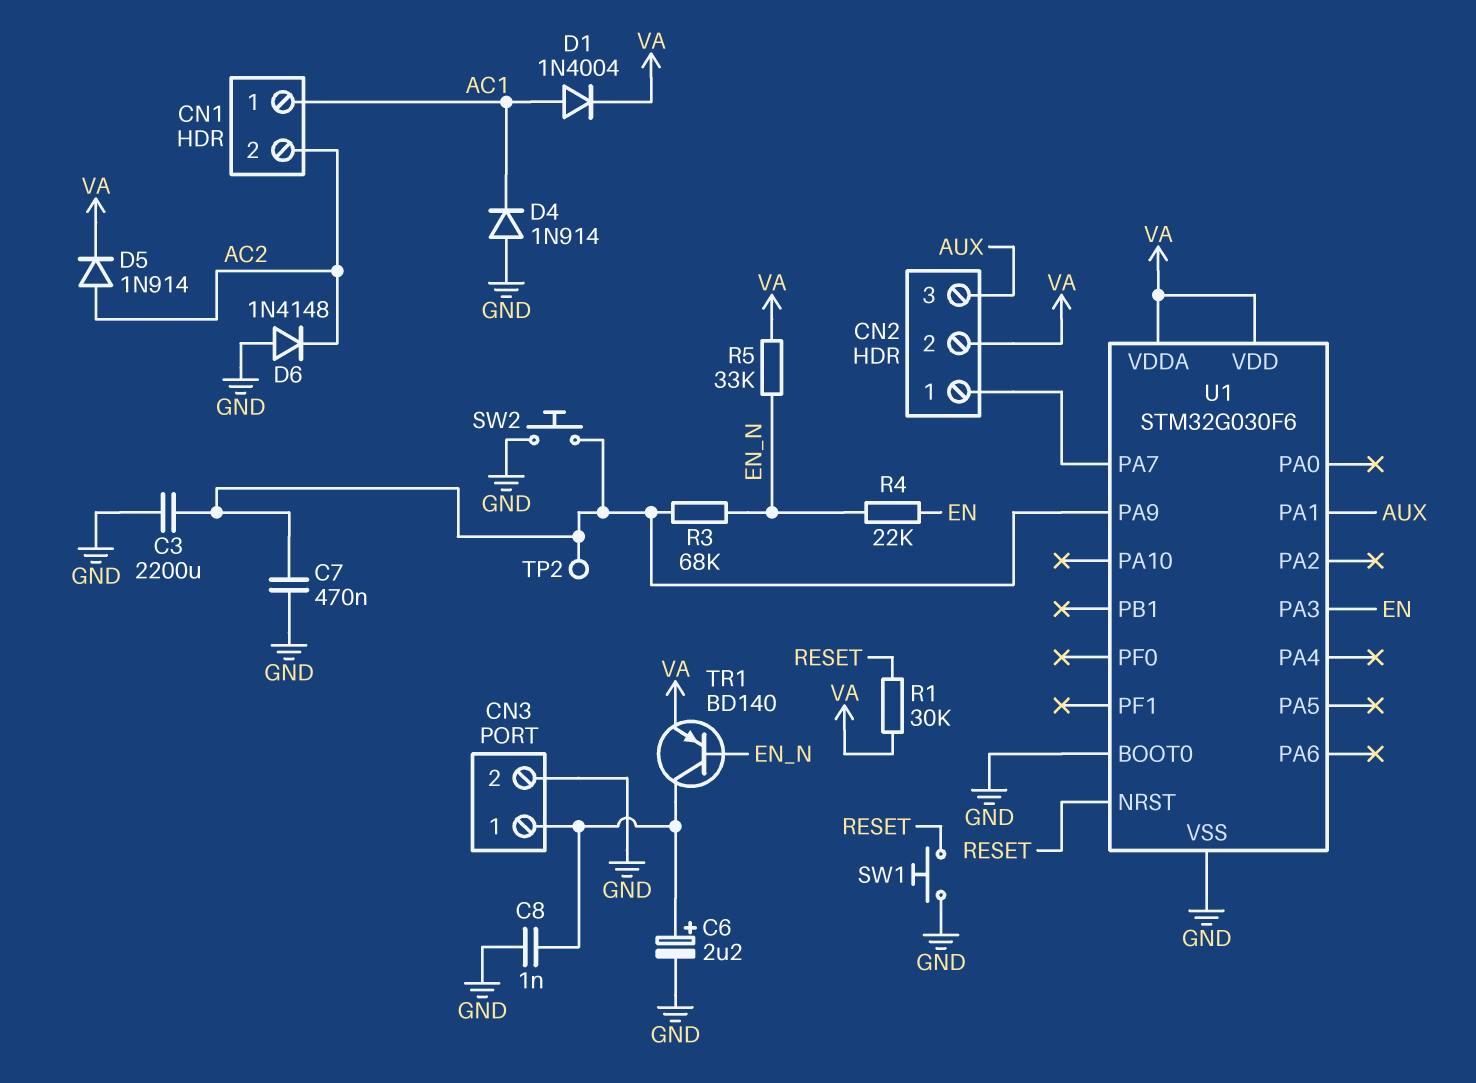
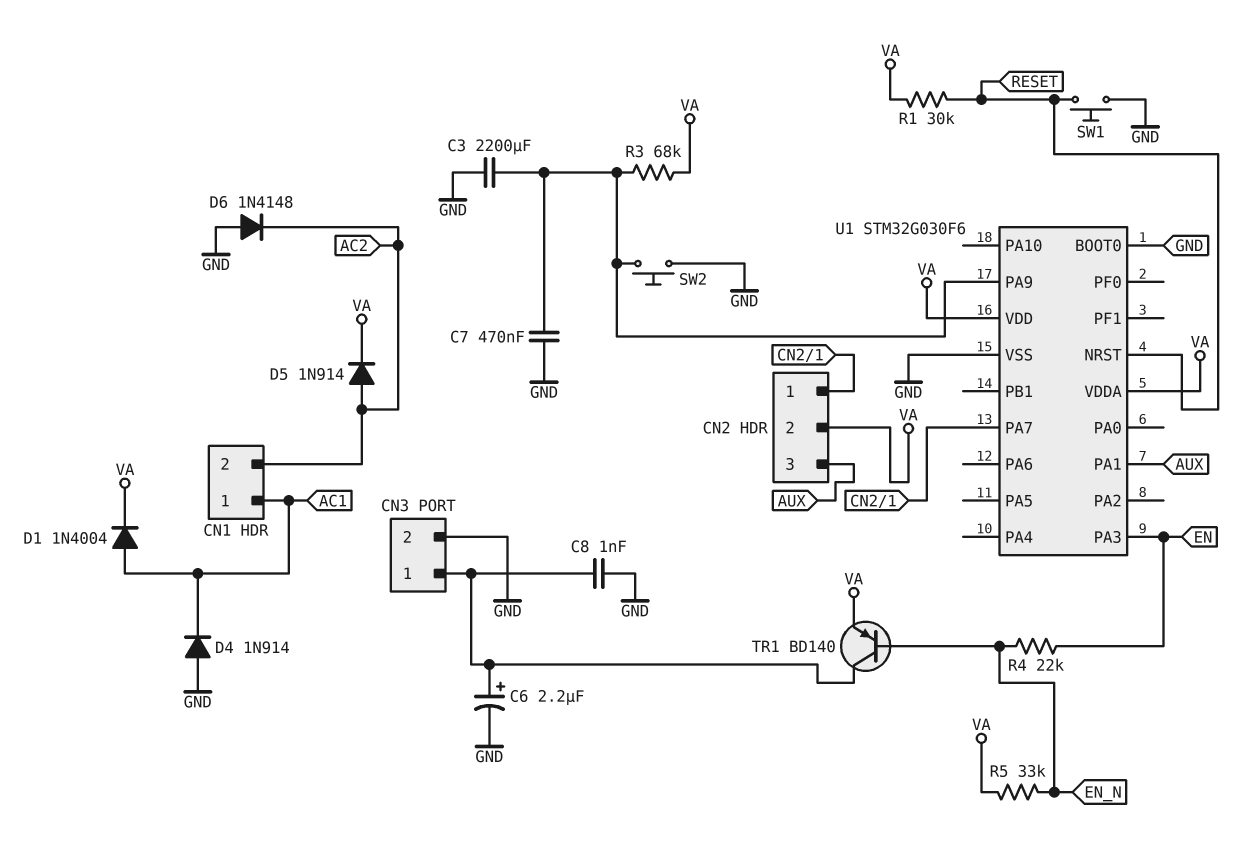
R3: 68k (EN_N, U1/PA9) -> 68k (U1/PA9, VA)
TP2: test point (U1/PA9) -> none

